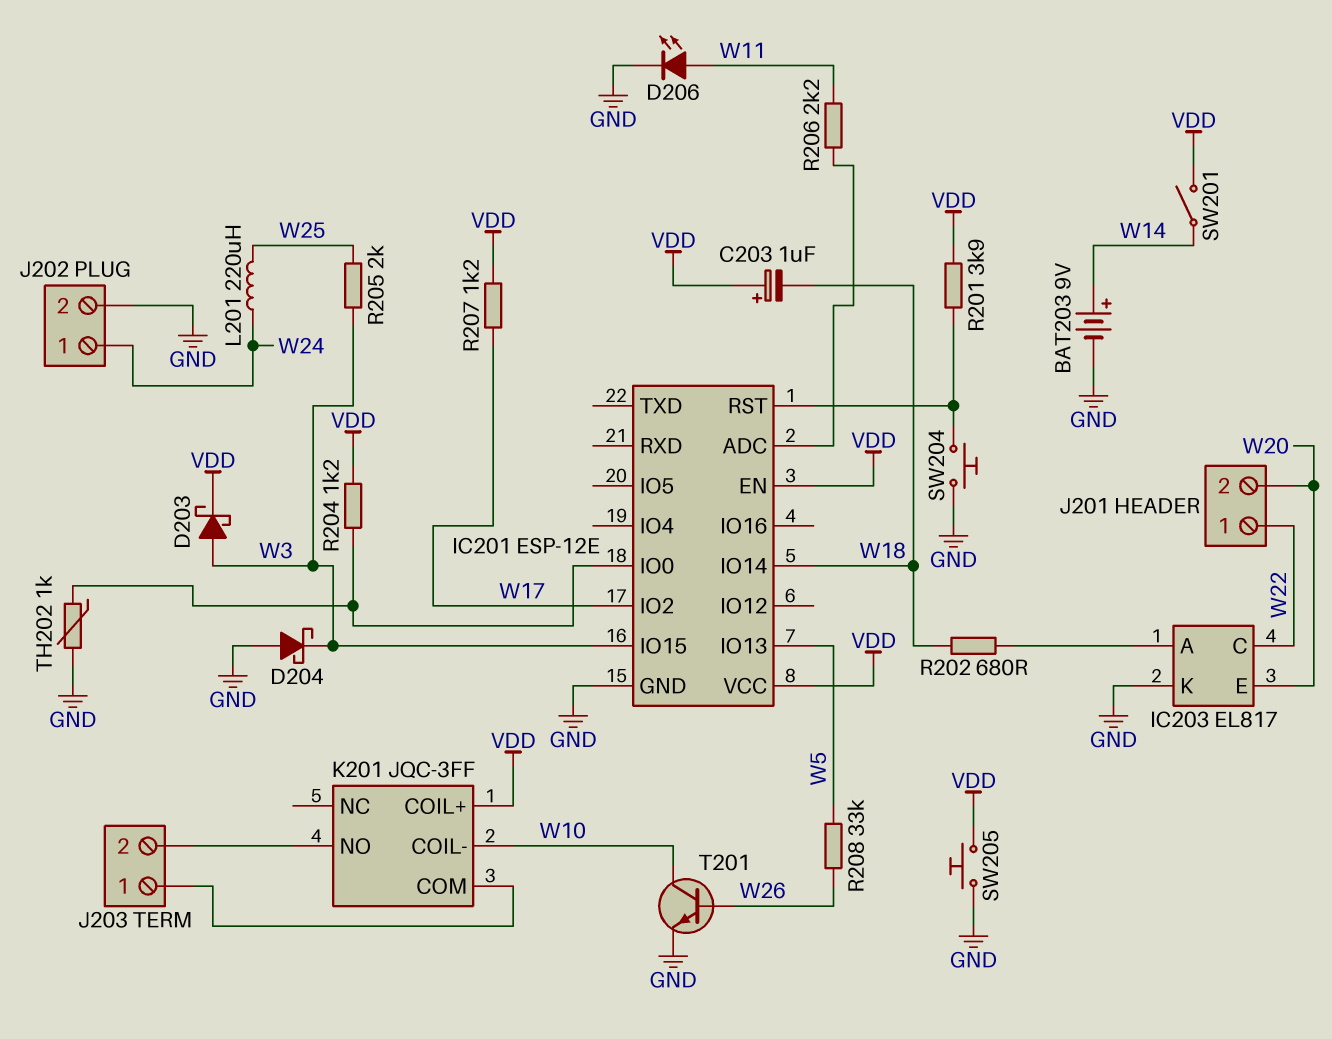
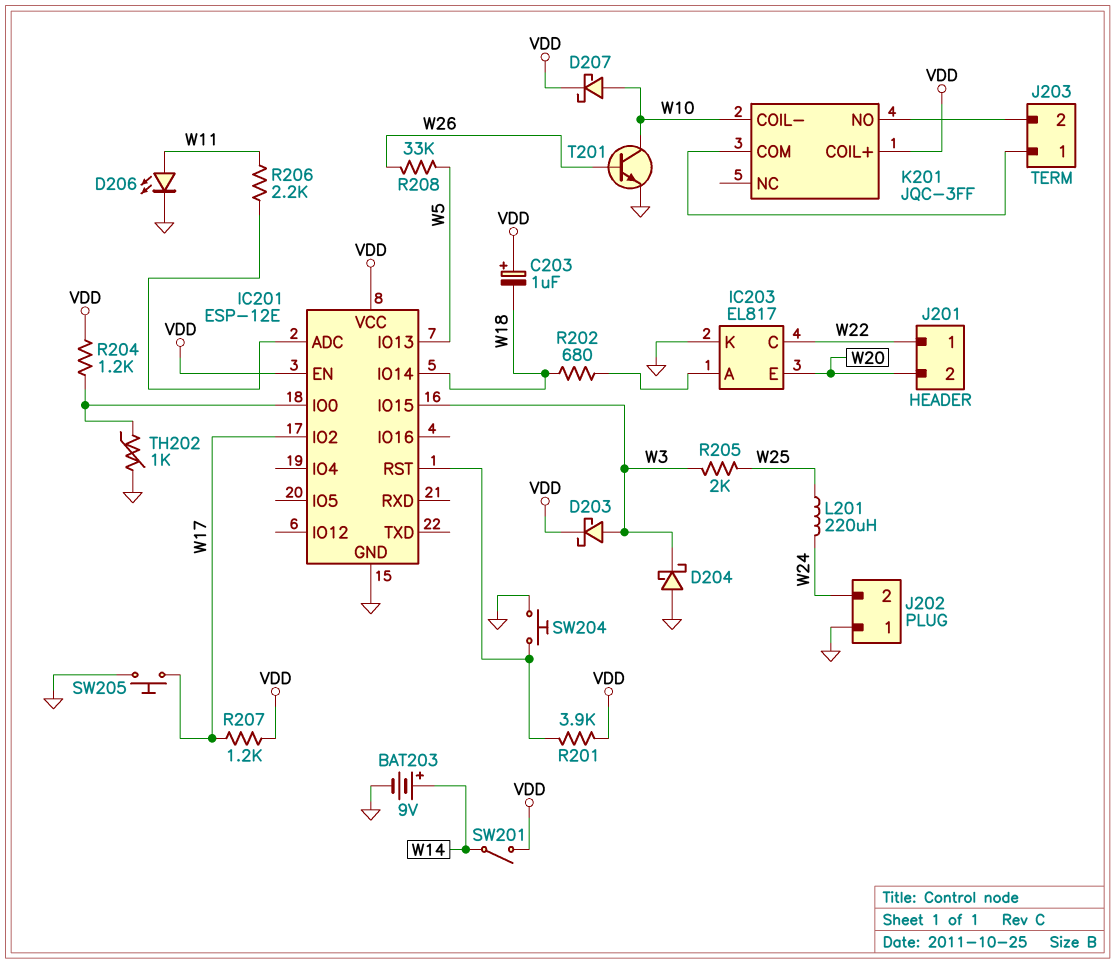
D207: none -> schottky (A W10, K VDD)
J202 pin 1: W24 -> GND
J202 pin 2: GND -> W24
SW205: button (GND, VDD) -> button (GND, W17)

